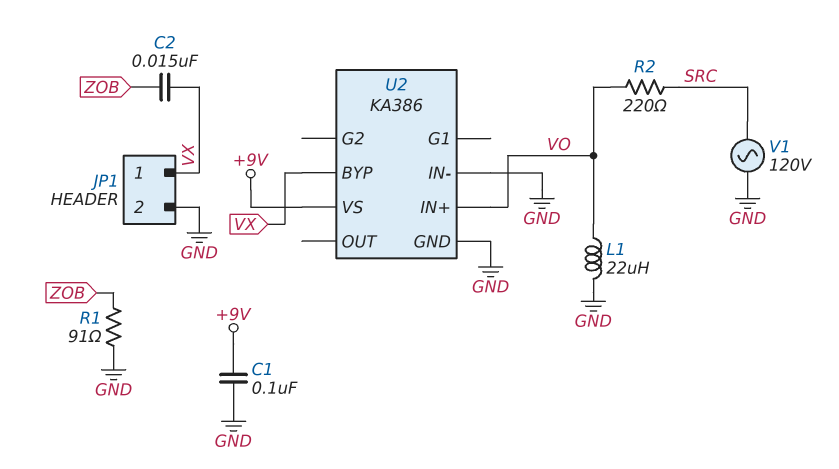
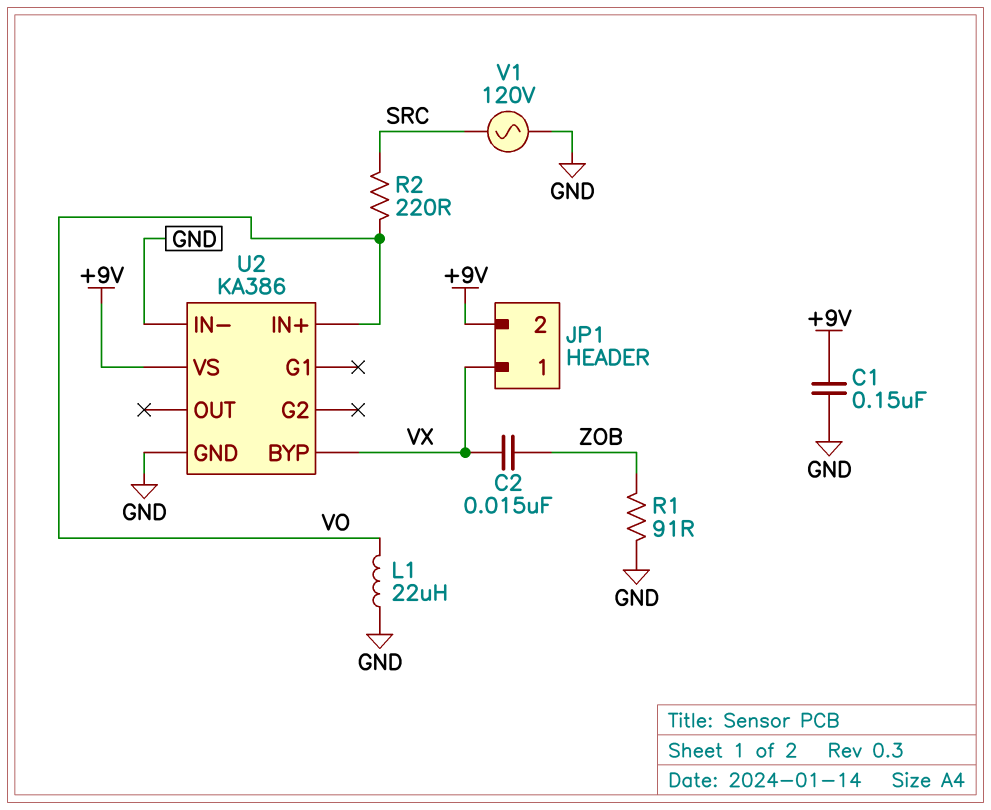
C1: 100nF (+9V, GND) -> 150nF (+9V, GND)
JP1 pin 2: GND -> +9V

